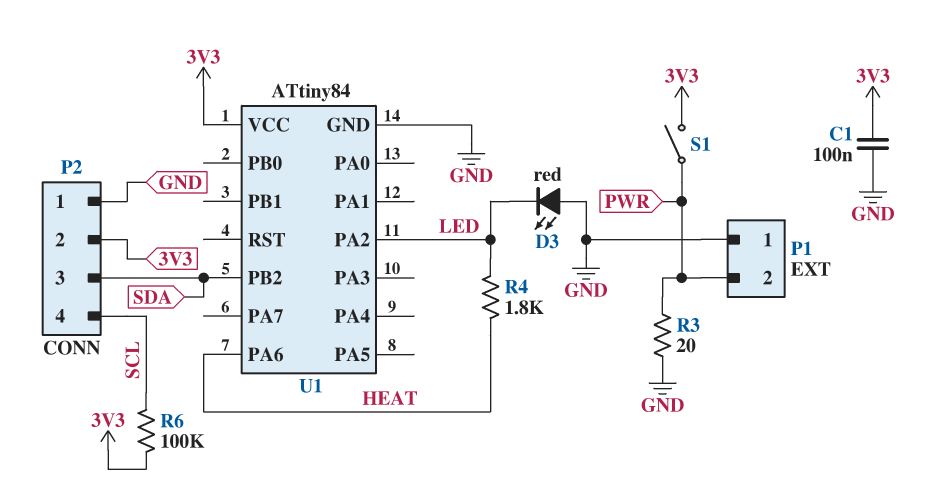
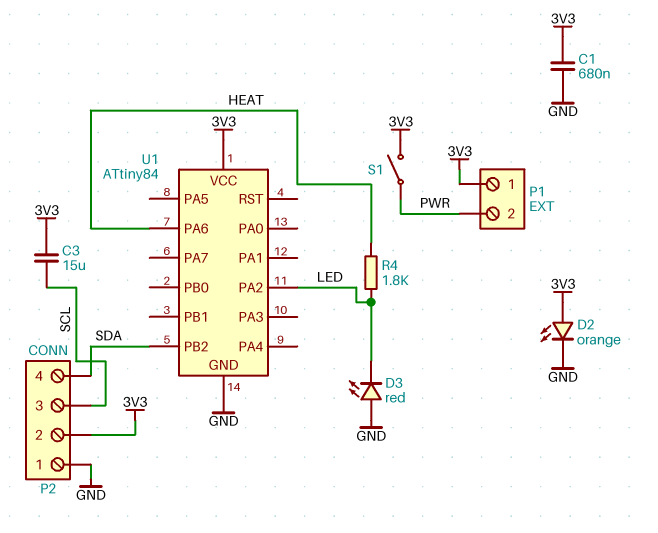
C1: 100nF (3V3, GND) -> 680nF (3V3, GND)
C3: none -> 15uF (3V3, SCL)
D2: none -> LED orange (A 3V3, K GND)
P1 pin 1: GND -> 3V3
P2 pin 3: SDA -> SCL
P2 pin 4: SCL -> SDA
R3: 20 (GND, PWR) -> none
R6: 100k (3V3, SCL) -> none

